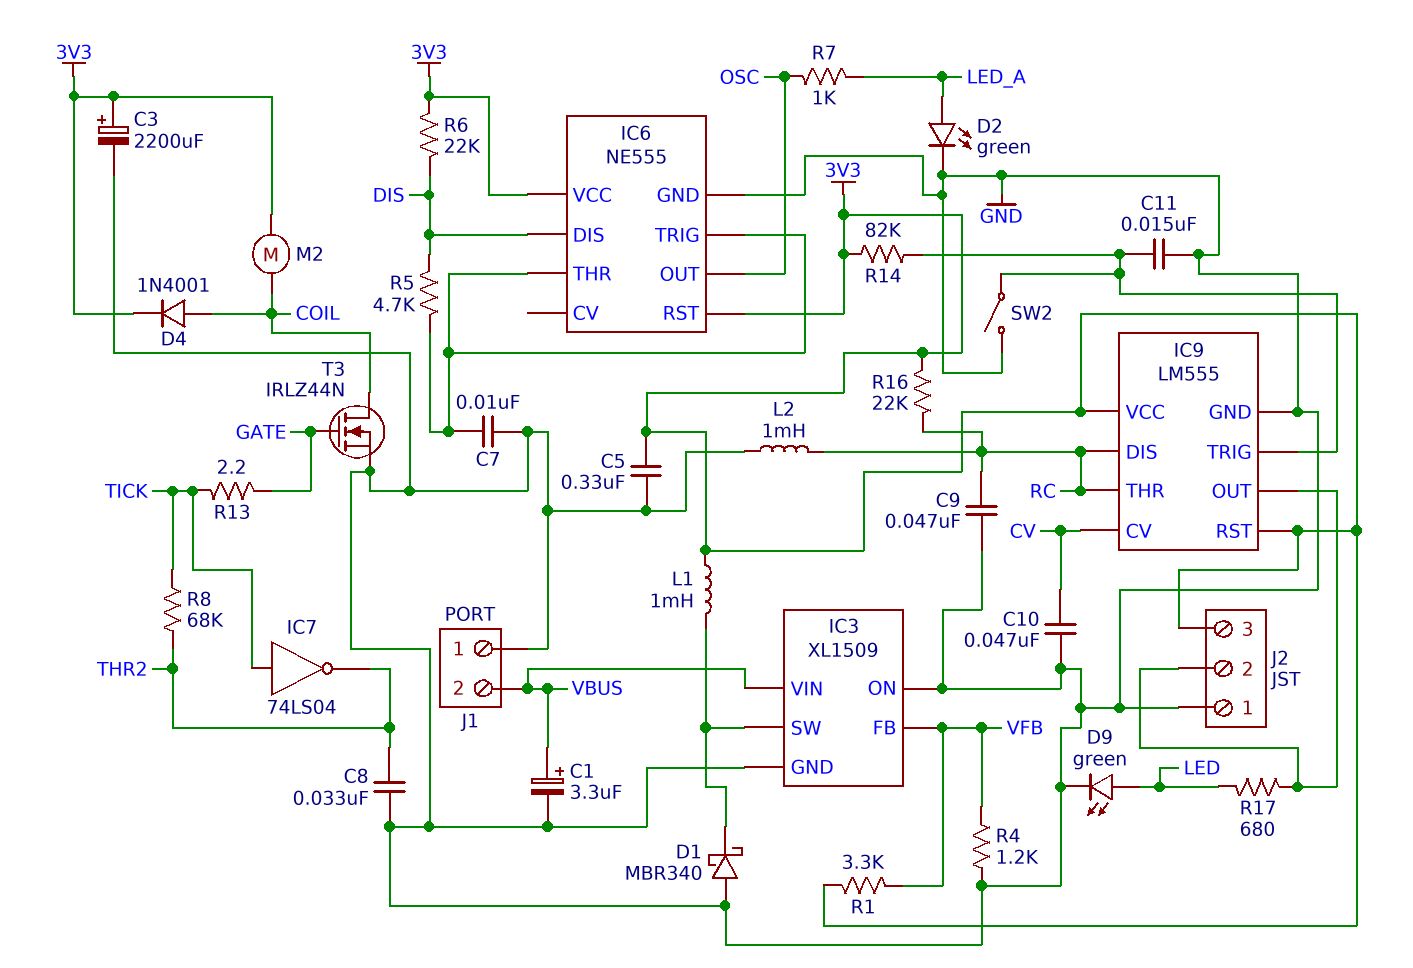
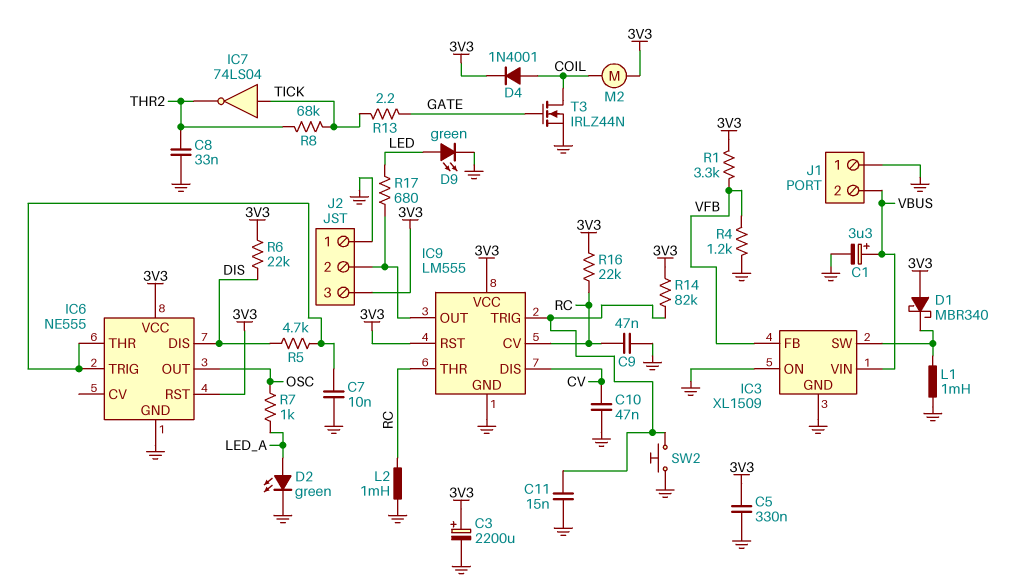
D1: schottky MBR340 (A GND, K IC3/SW) -> schottky MBR340 (A 3V3, K IC3/SW)
IC9 pin CV: CV -> RC
IC9 pin DIS: RC -> CV
L1: 1mH (3V3, IC3/SW) -> 1mH (GND, IC3/SW)
SW2: switch (GND, IC9/TRIG) -> button (GND, IC9/TRIG)

